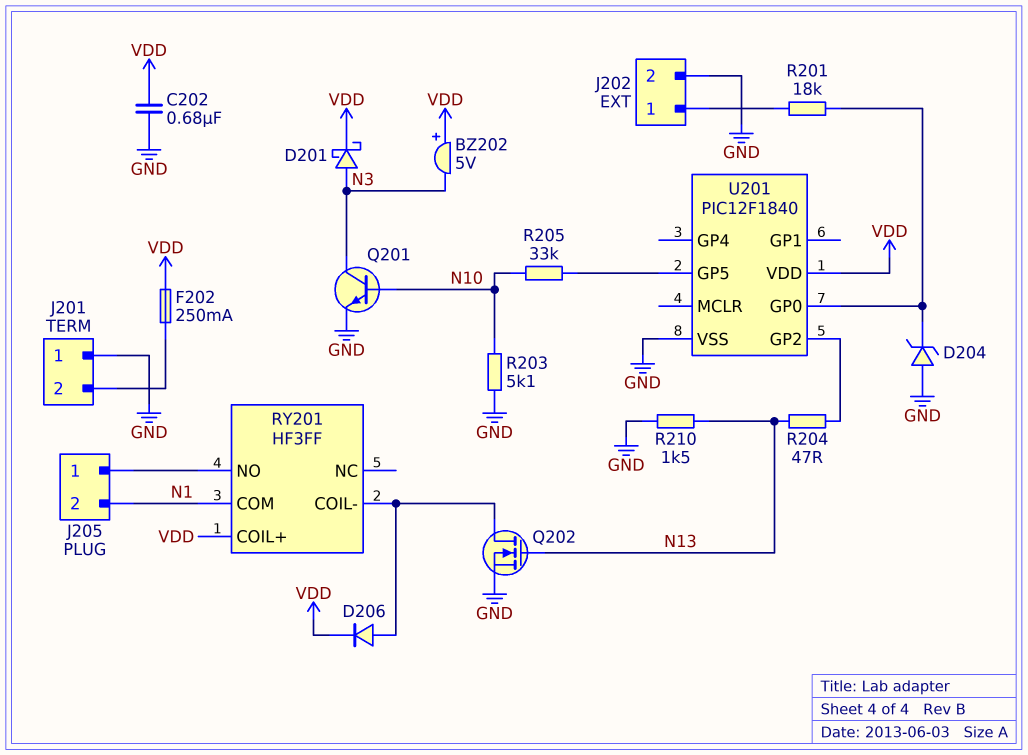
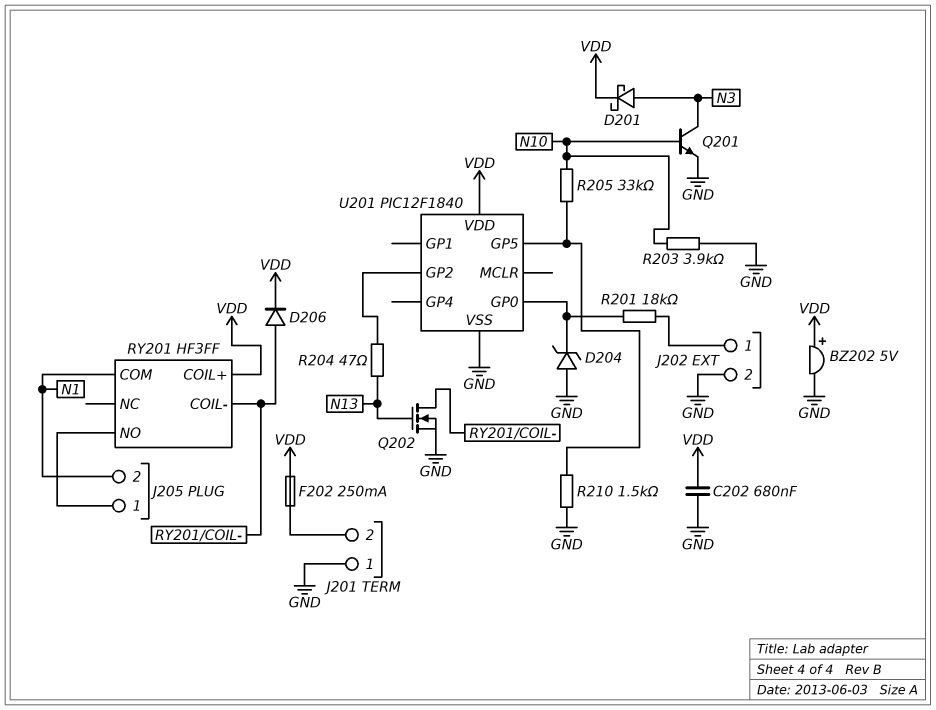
BZ202: buzzer 5V (plus VDD, minus N3) -> buzzer 5V (plus VDD, minus GND)
R203: 5.1k (GND, N10) -> 3.9k (GND, N10)
R210: 1.5k (GND, N13) -> 1.5k (GND, U201/GP5)

